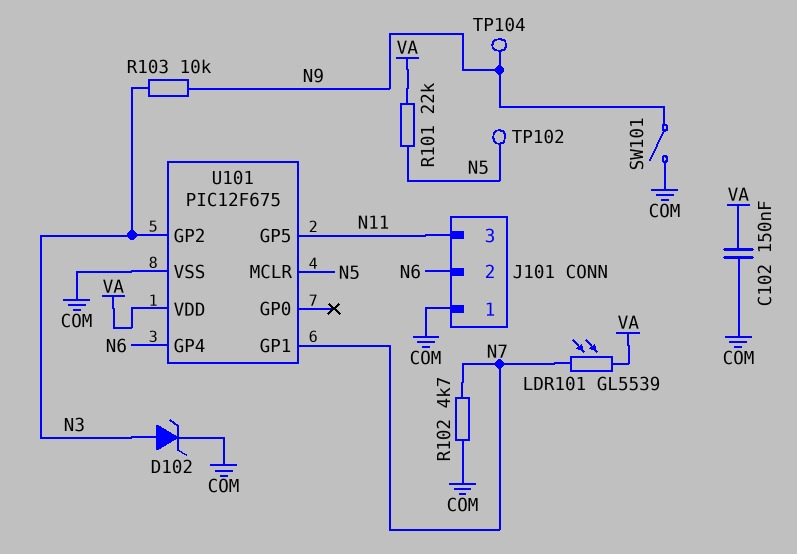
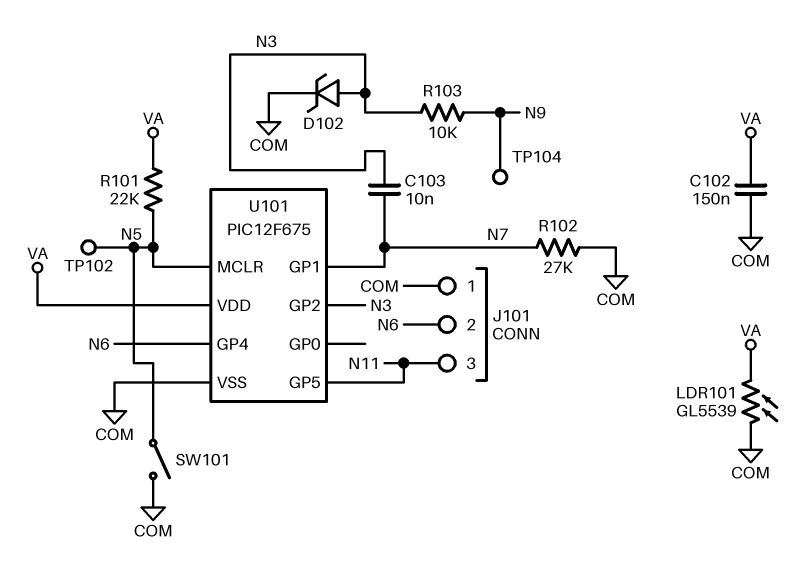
C103: none -> 10nF (N3, N7)
LDR101: GL5539 (N7, VA) -> GL5539 (COM, VA)
R102: 4.7k (COM, N7) -> 27k (COM, N7)
SW101: switch (COM, N9) -> switch (COM, N5)

